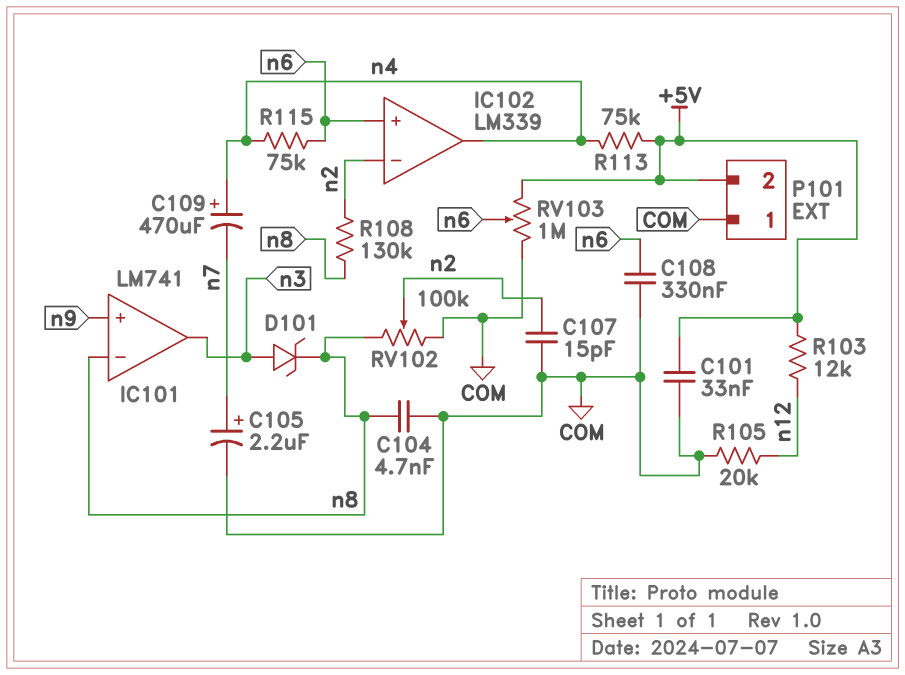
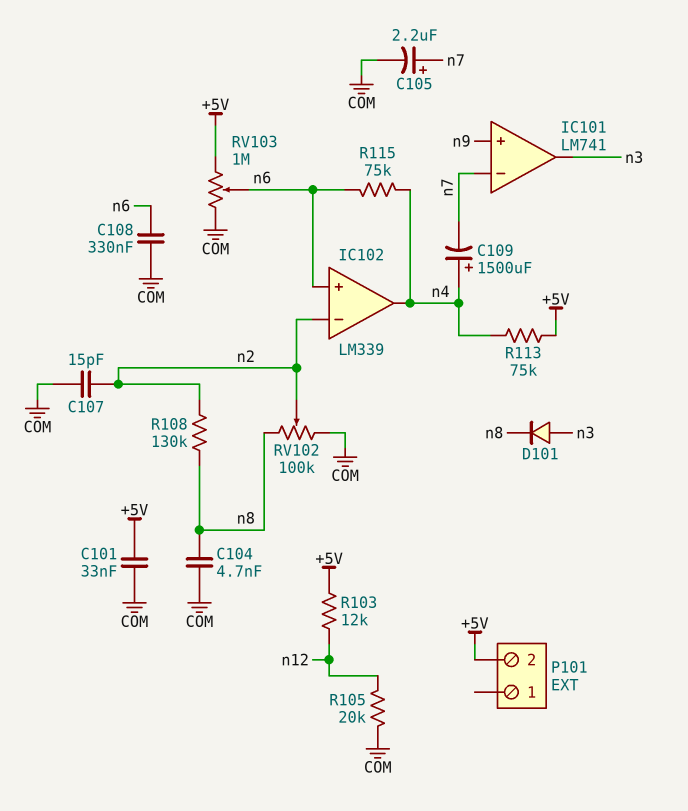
C109: 470uF (plus n4, minus n7) -> 1500uF (plus n4, minus n7)
D101: zener (A n3, K n8) -> diode (A n3, K n8)
IC101 pin in-: n8 -> n7
P101 pin 1: COM -> none

